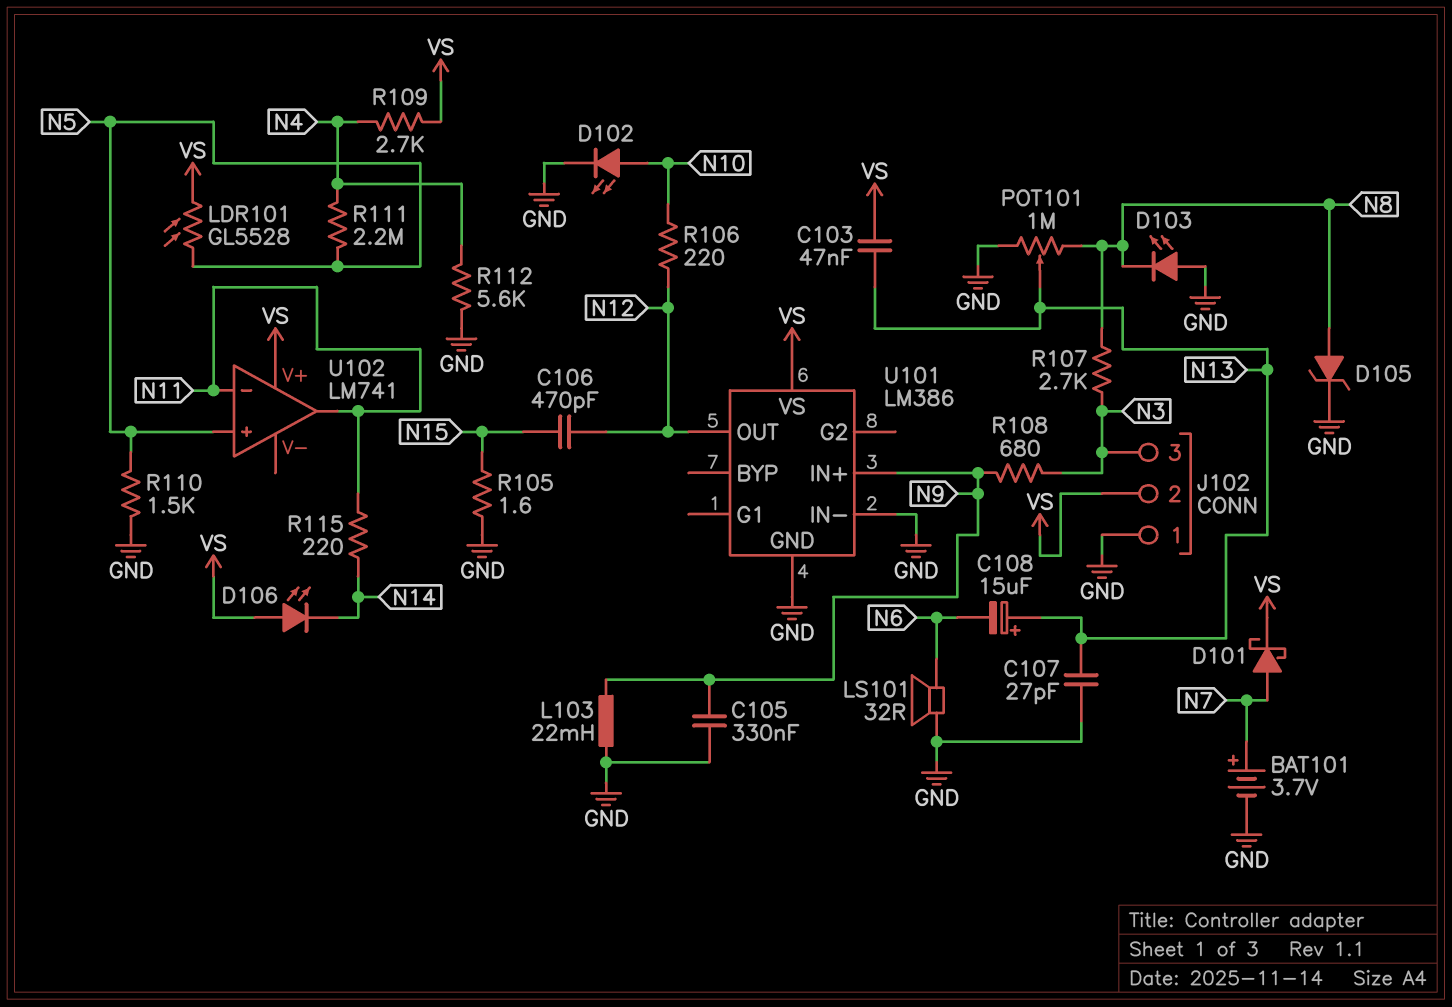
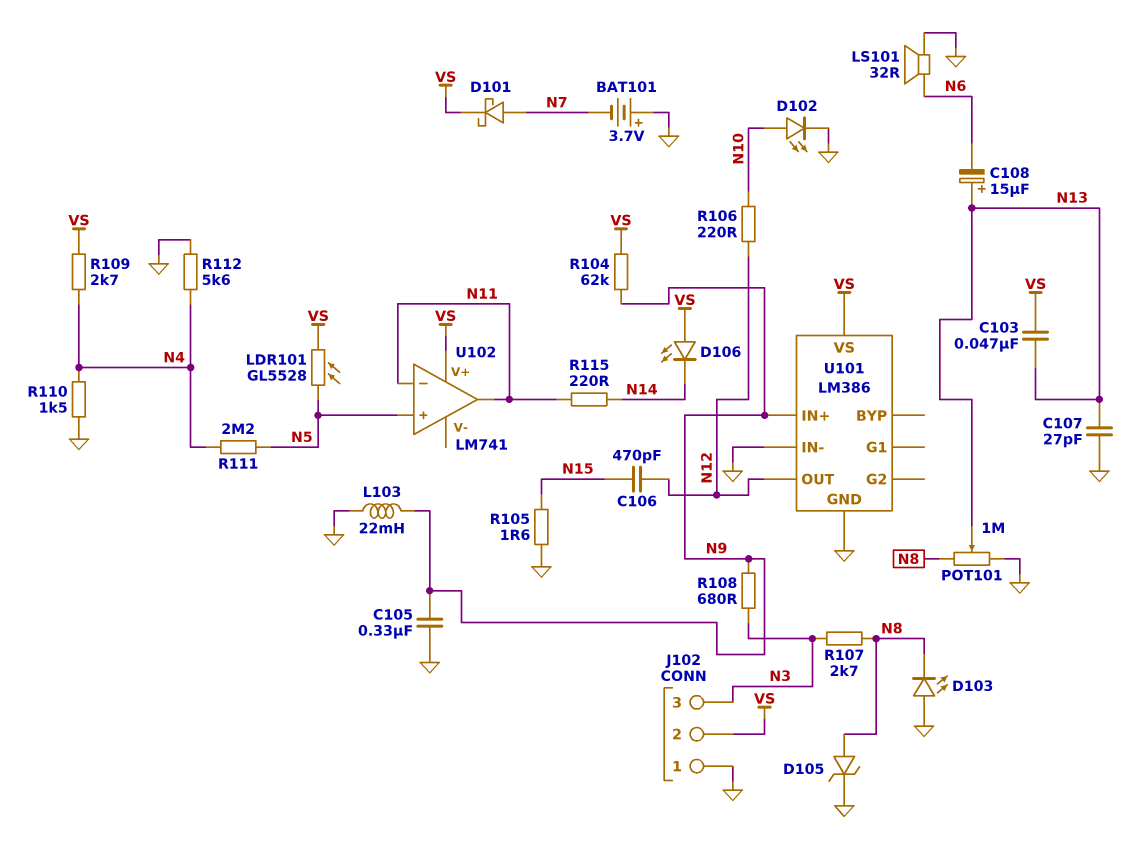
BAT101: 3.7V (plus N7, minus GND) -> 3.7V (plus GND, minus N7)
R104: none -> 62k (N9, VS)
R110: 1.5k (GND, N5) -> 1.5k (GND, N4)

